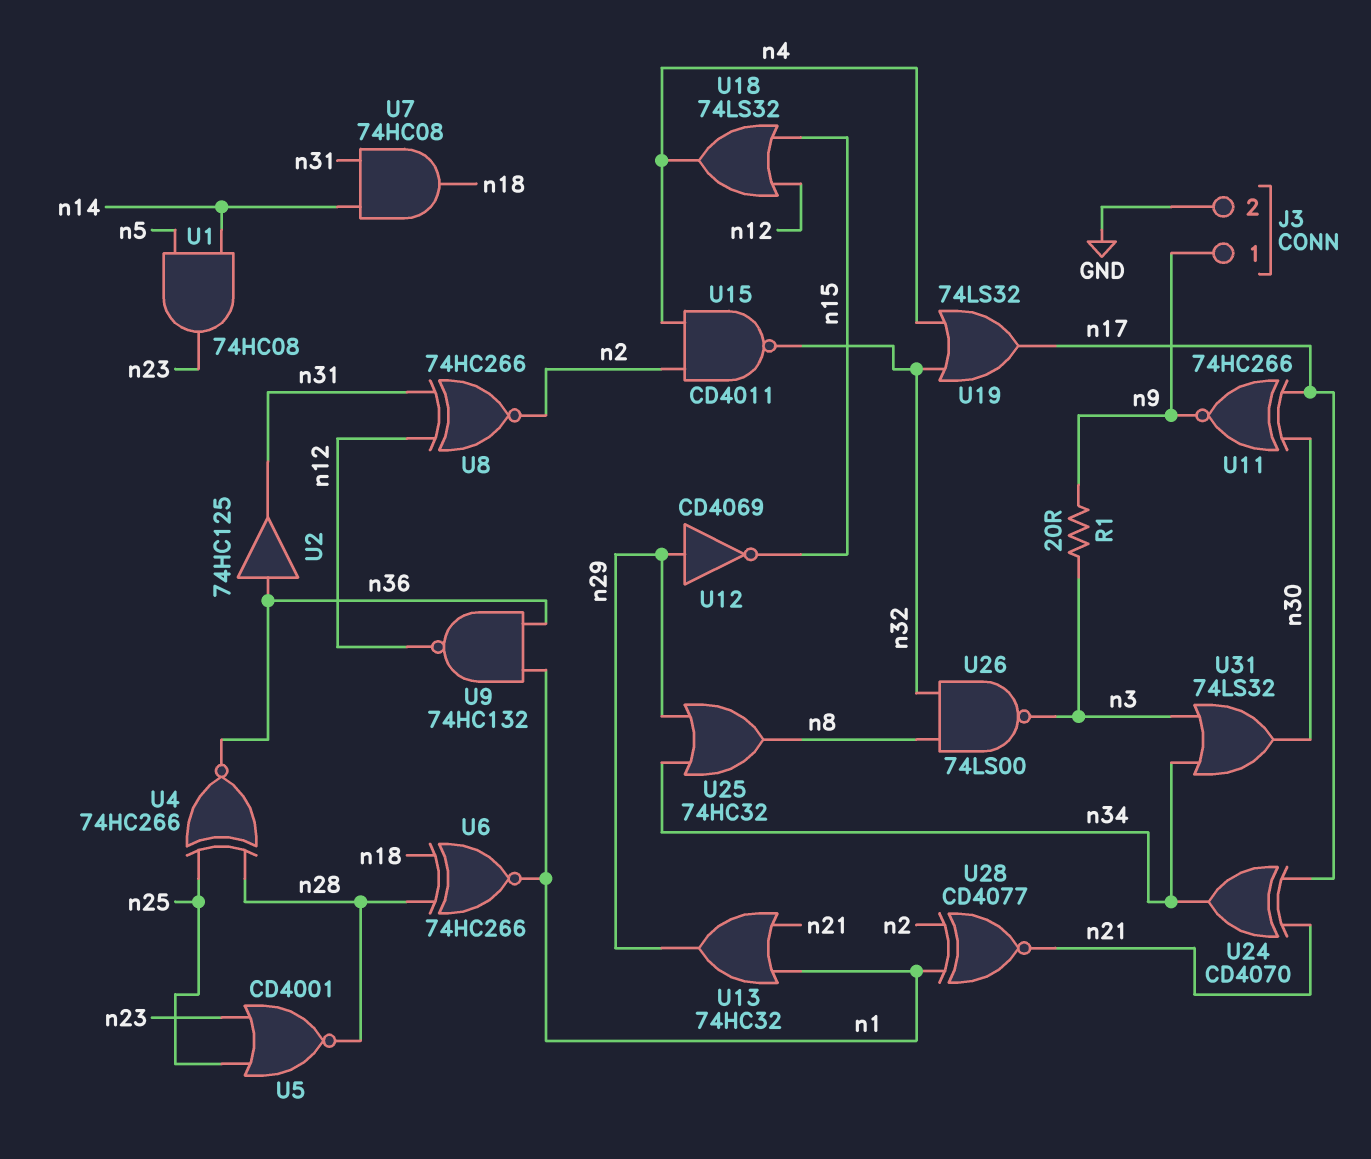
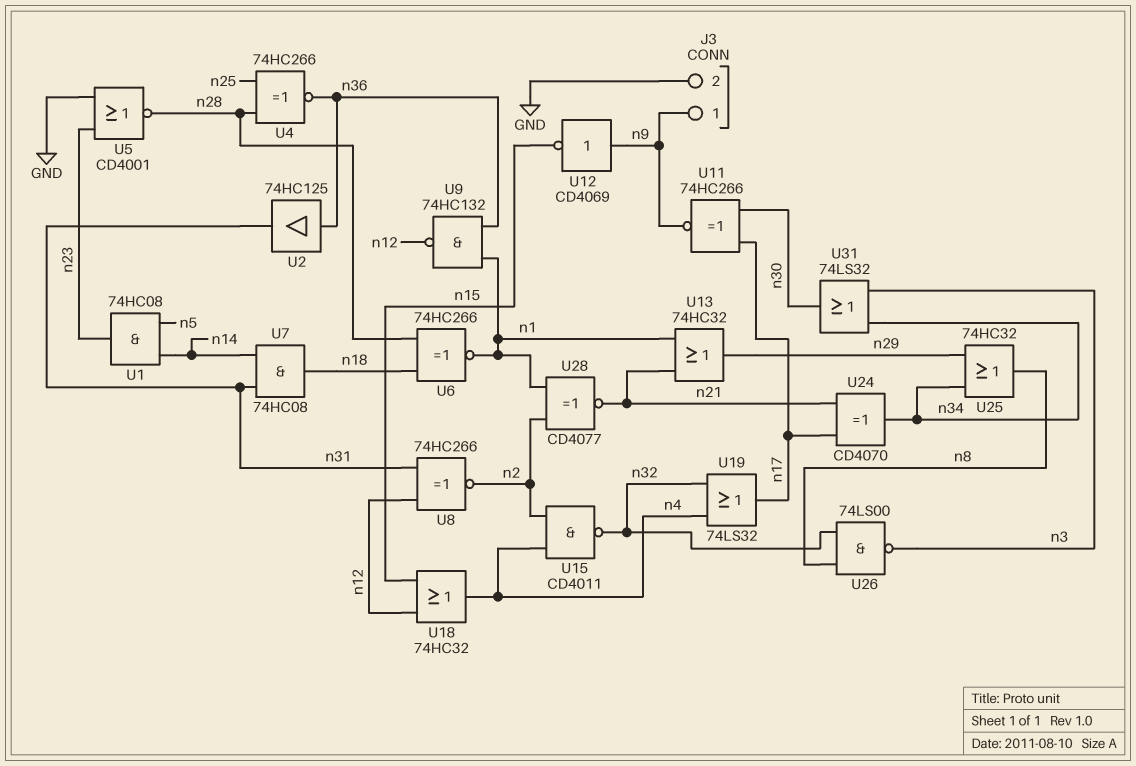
R1: 20 (n3, n9) -> none
U5: NOR CD4001 (in n23, in n25, out n28) -> NOR CD4001 (in GND, in n23, out n28)
U12: NOT CD4069 (in n29, out n15) -> NOT CD4069 (in n9, out n15)
U18: OR 74LS32 (in n12, in n15, out n4) -> OR 74HC32 (in n12, in n15, out n4)

